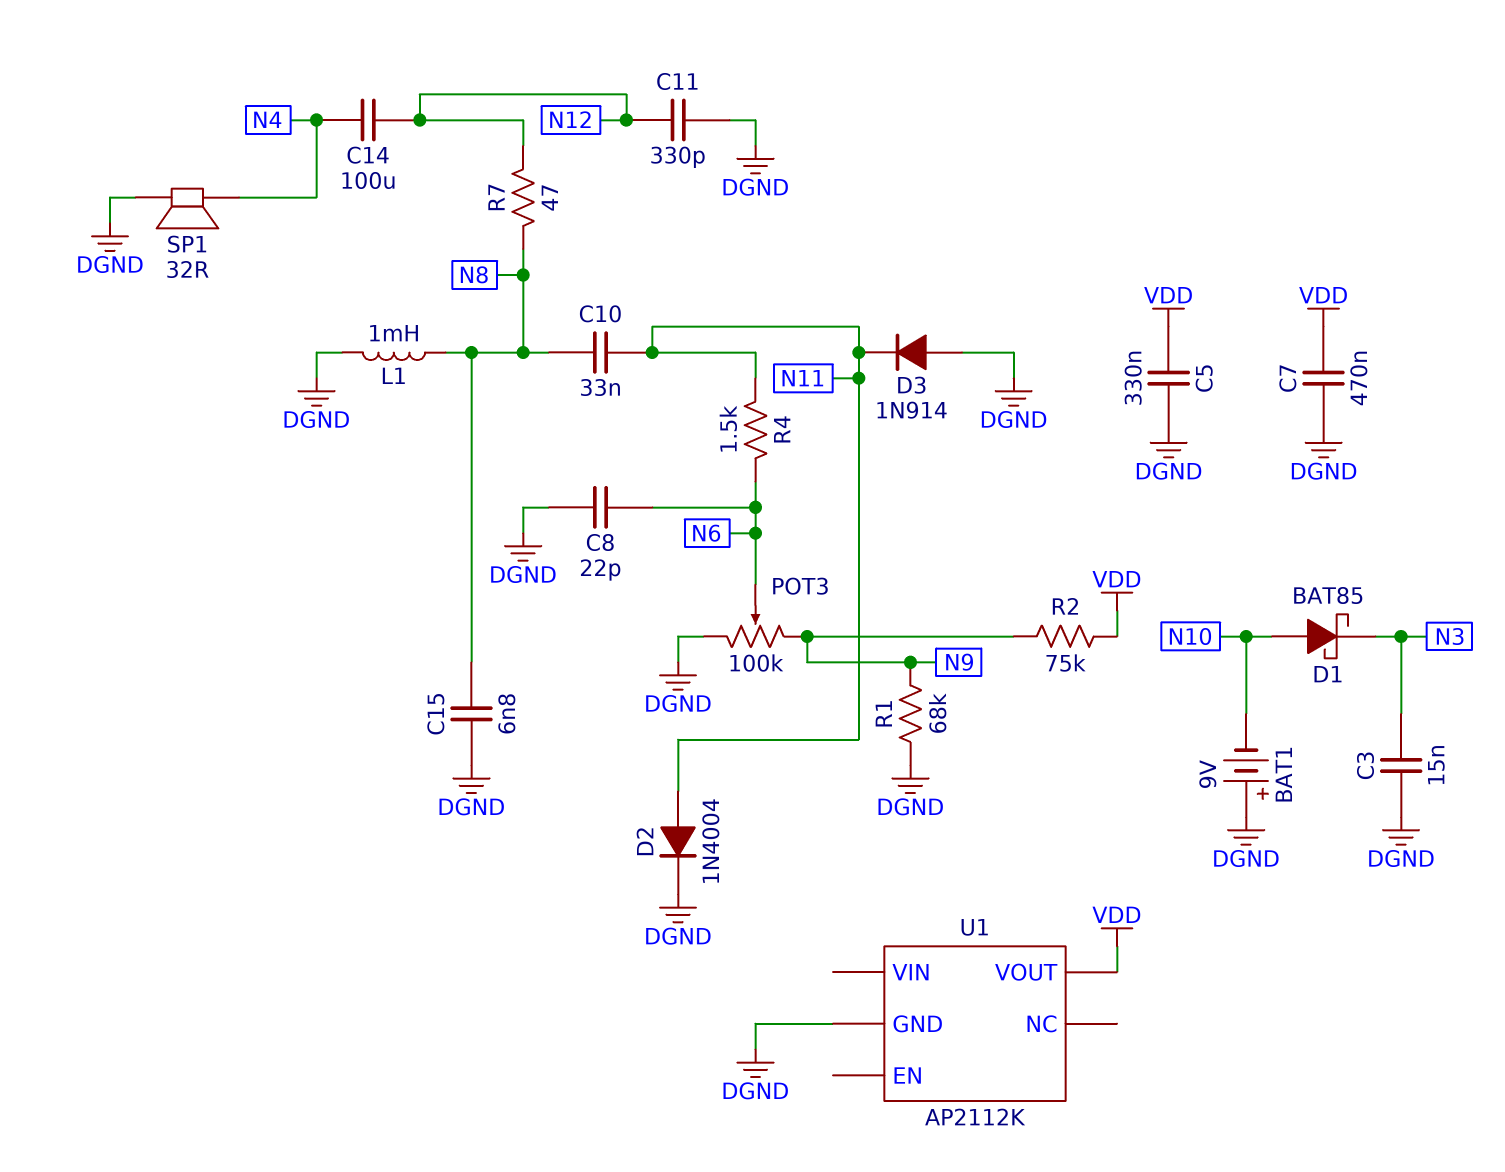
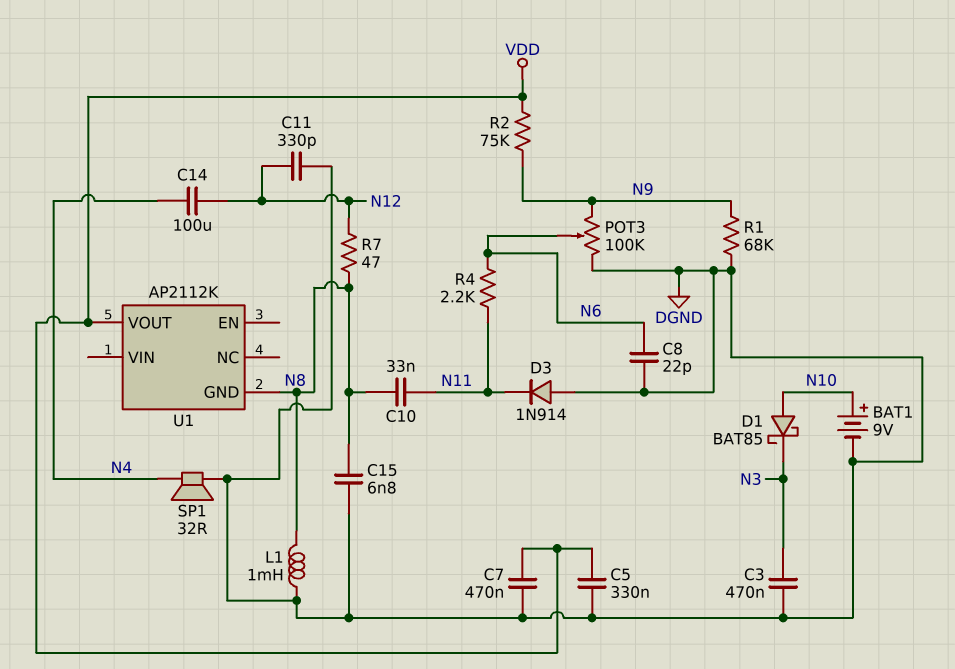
BAT1: 9V (plus DGND, minus N10) -> 9V (plus N10, minus DGND)
C3: 15nF (DGND, N3) -> 470nF (DGND, N3)
D2: diode 1N4004 (A N11, K DGND) -> none
R4: 1.5k (N6, N11) -> 2.2k (N6, N11)
U1 pin GND: DGND -> N8

